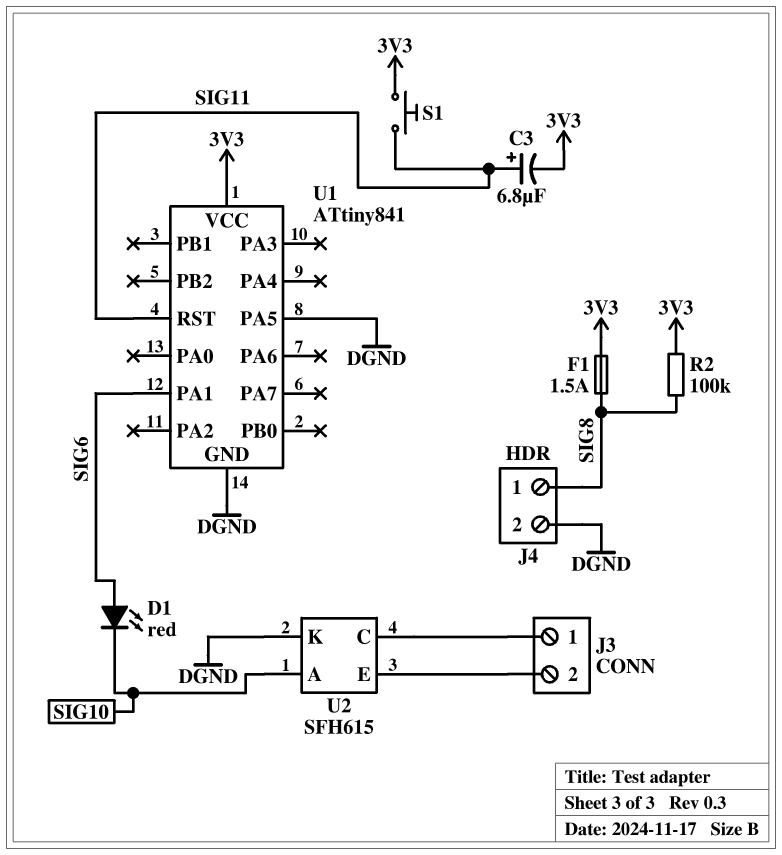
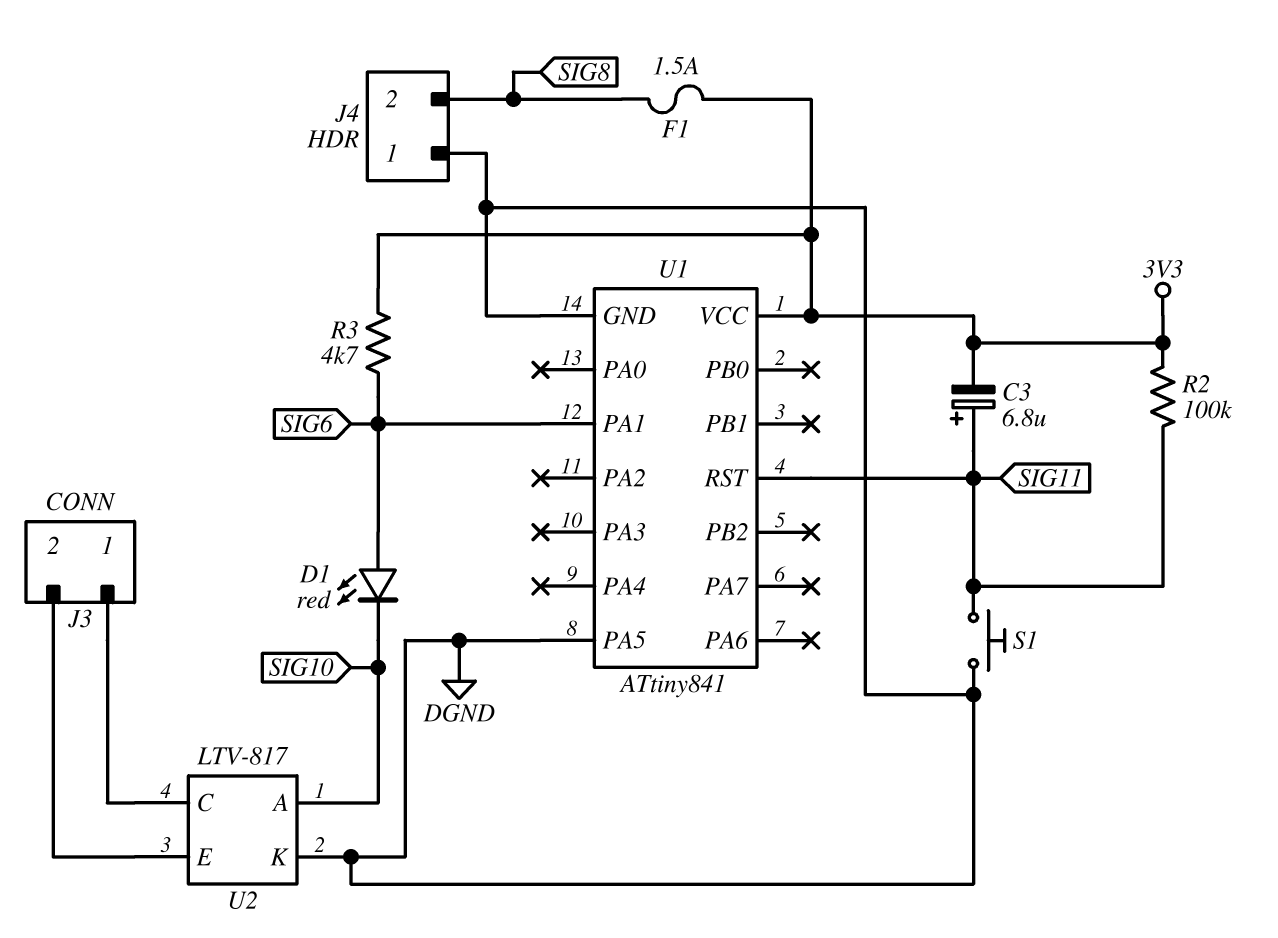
J4 pin 1: SIG8 -> DGND
J4 pin 2: DGND -> SIG8
R2: 100k (3V3, SIG8) -> 100k (3V3, SIG11)
R3: none -> 4.7k (3V3, SIG6)
S1: button (3V3, SIG11) -> button (DGND, SIG11)
U2: SFH615 -> LTV-817

